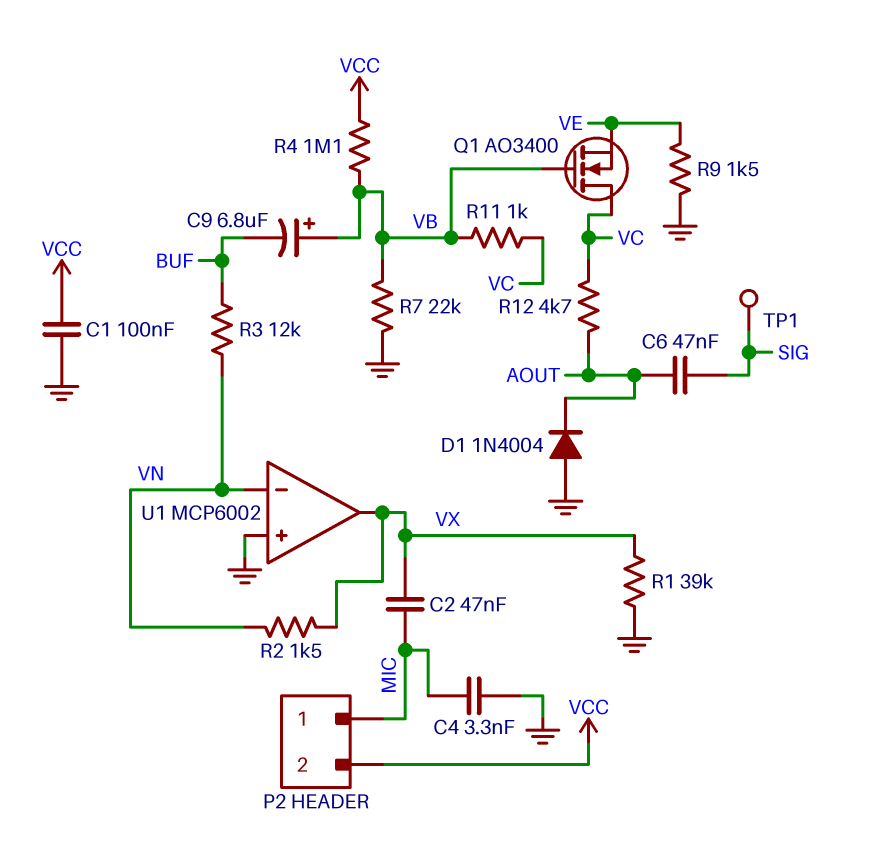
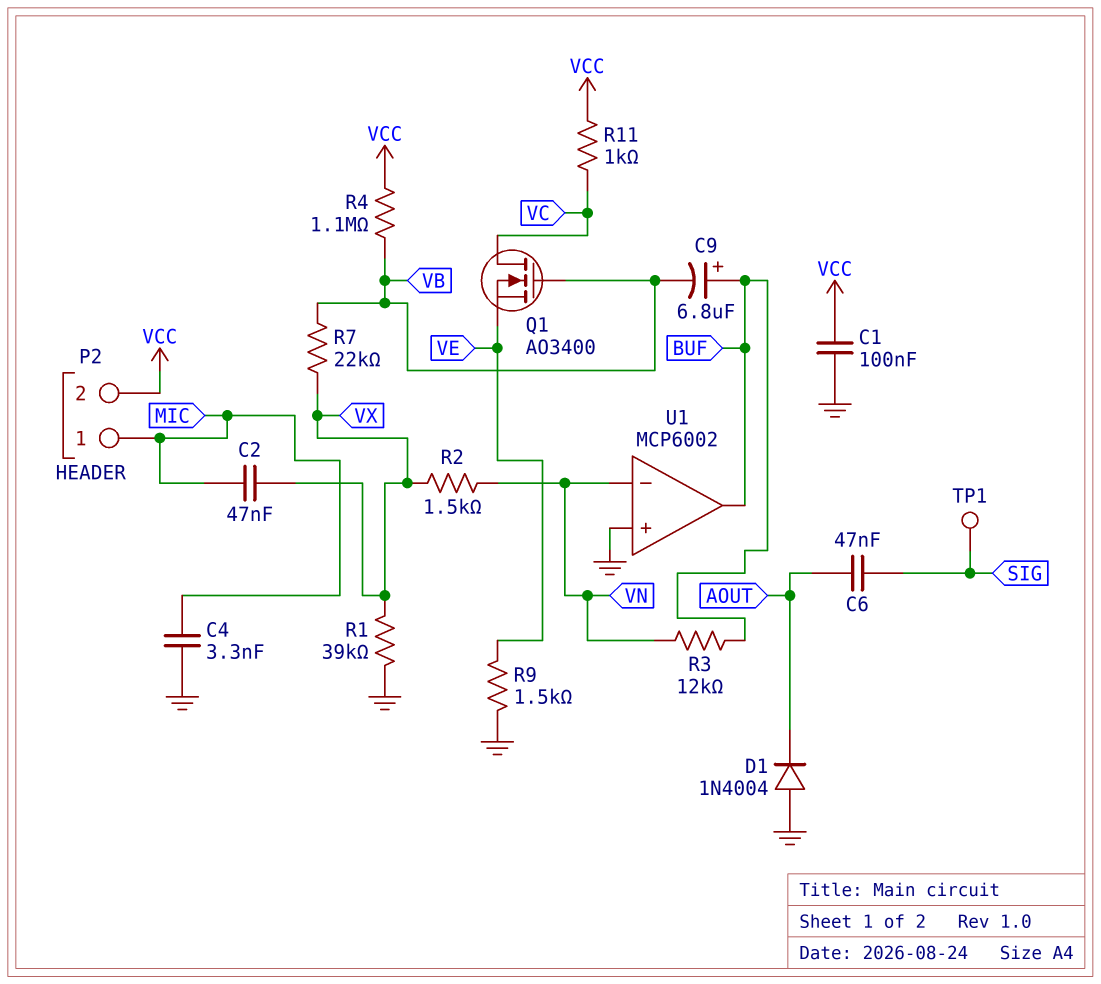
C9: 6.8uF (plus VB, minus BUF) -> 6.8uF (plus BUF, minus VB)
R7: 22k (GND, VB) -> 22k (VB, VX)
R11: 1k (VB, VC) -> 1k (VC, VCC)
R12: 4.7k (AOUT, VC) -> none
U1 pin out: VX -> BUF

